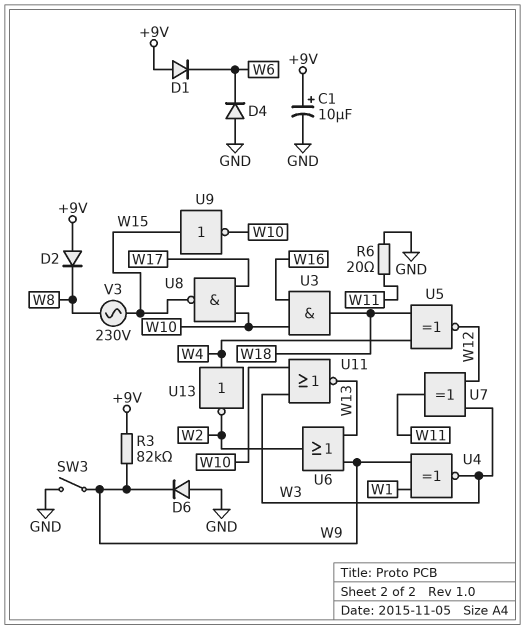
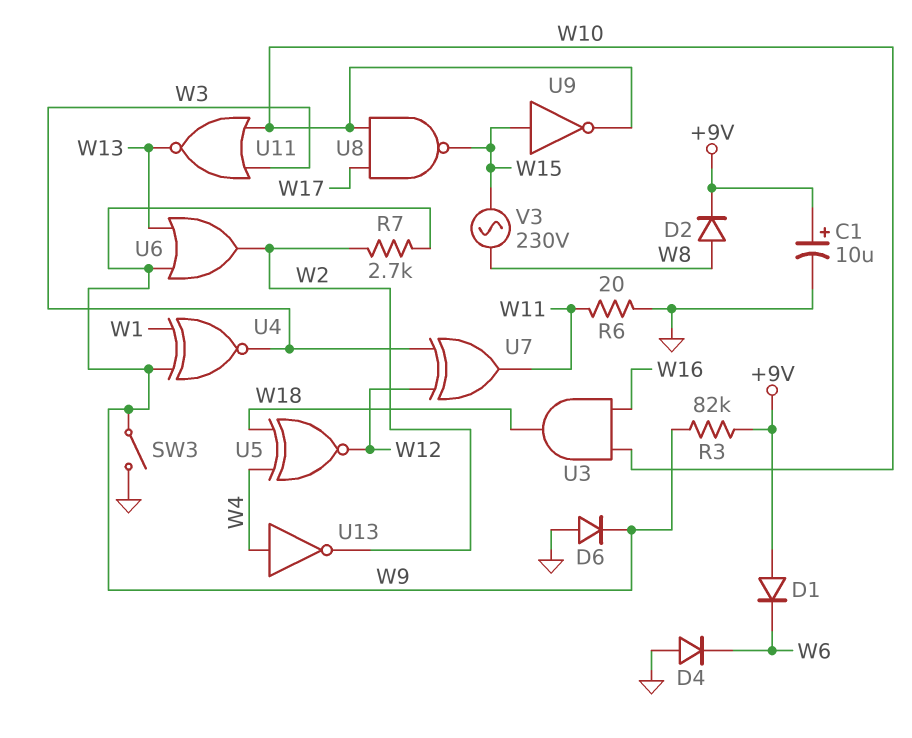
D2: diode (A +9V, K W8) -> diode (A W8, K +9V)
R7: none -> 2.7k (W2, W9)

